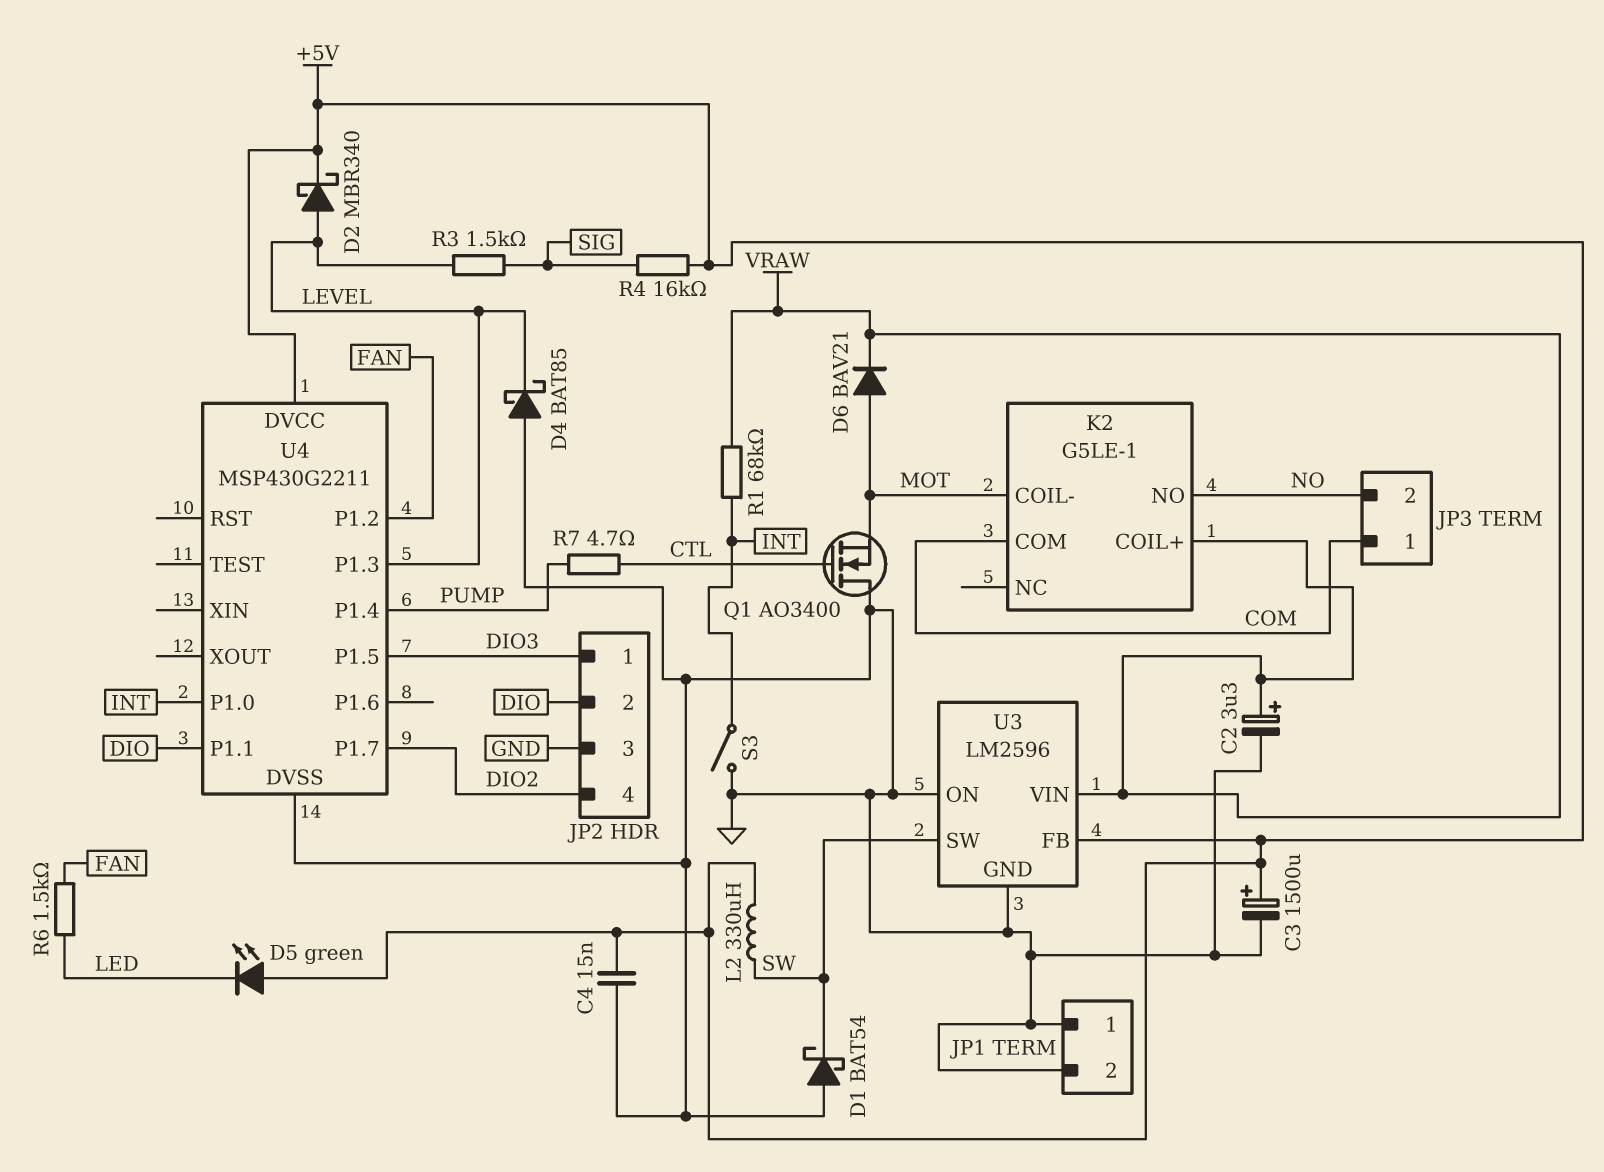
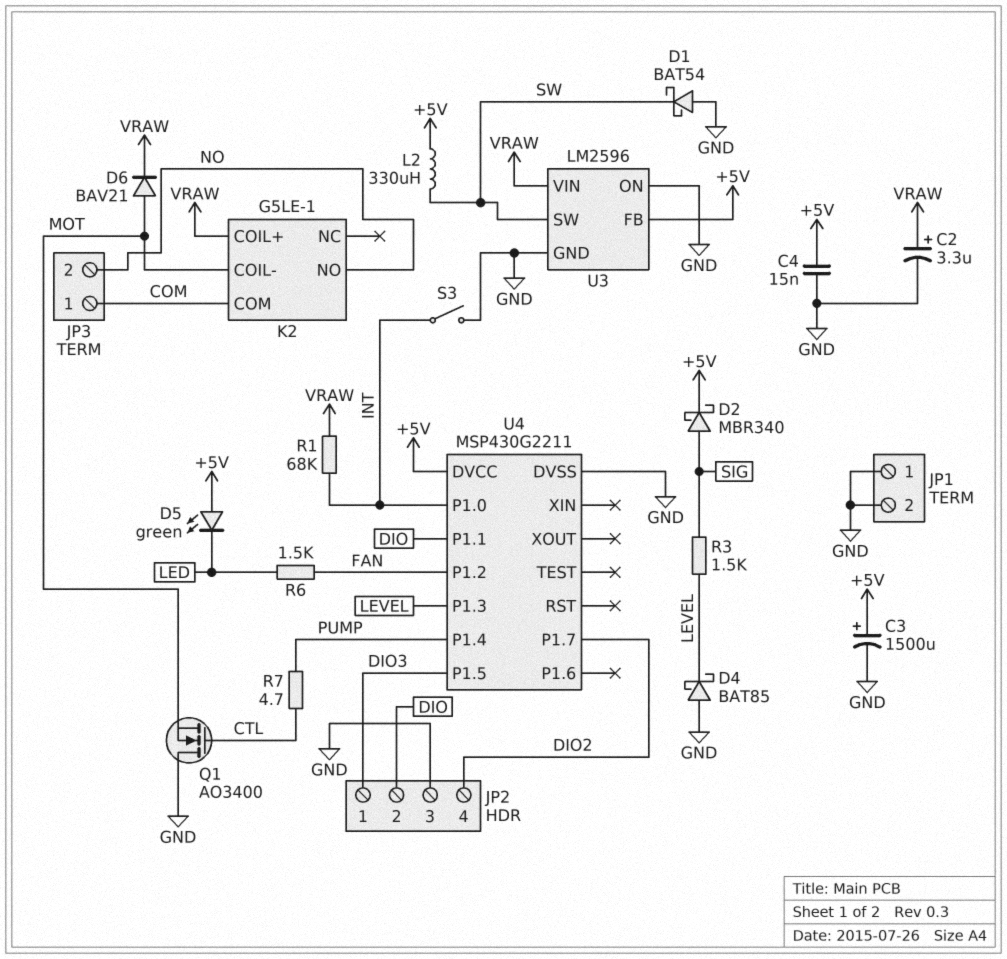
D2: schottky MBR340 (A LEVEL, K +5V) -> schottky MBR340 (A SIG, K +5V)
R4: 16k (+5V, SIG) -> none

